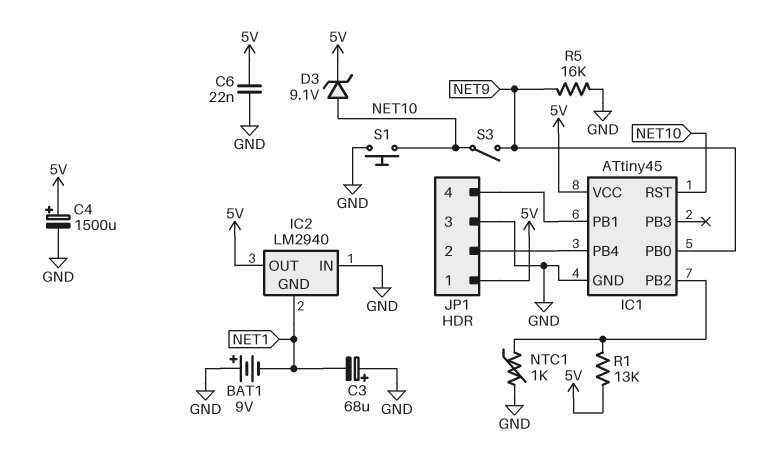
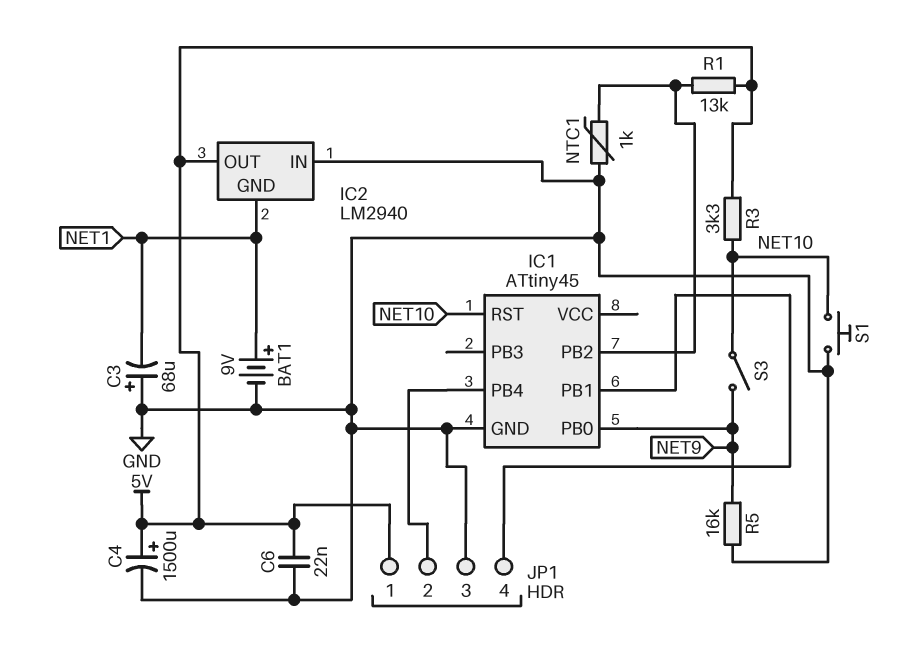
BAT1: 9V (plus GND, minus NET1) -> 9V (plus NET1, minus GND)
D3: zener 9.1V (A NET10, K 5V) -> none
IC1 pin VCC: 5V -> none
R3: none -> 3.3k (5V, NET10)

